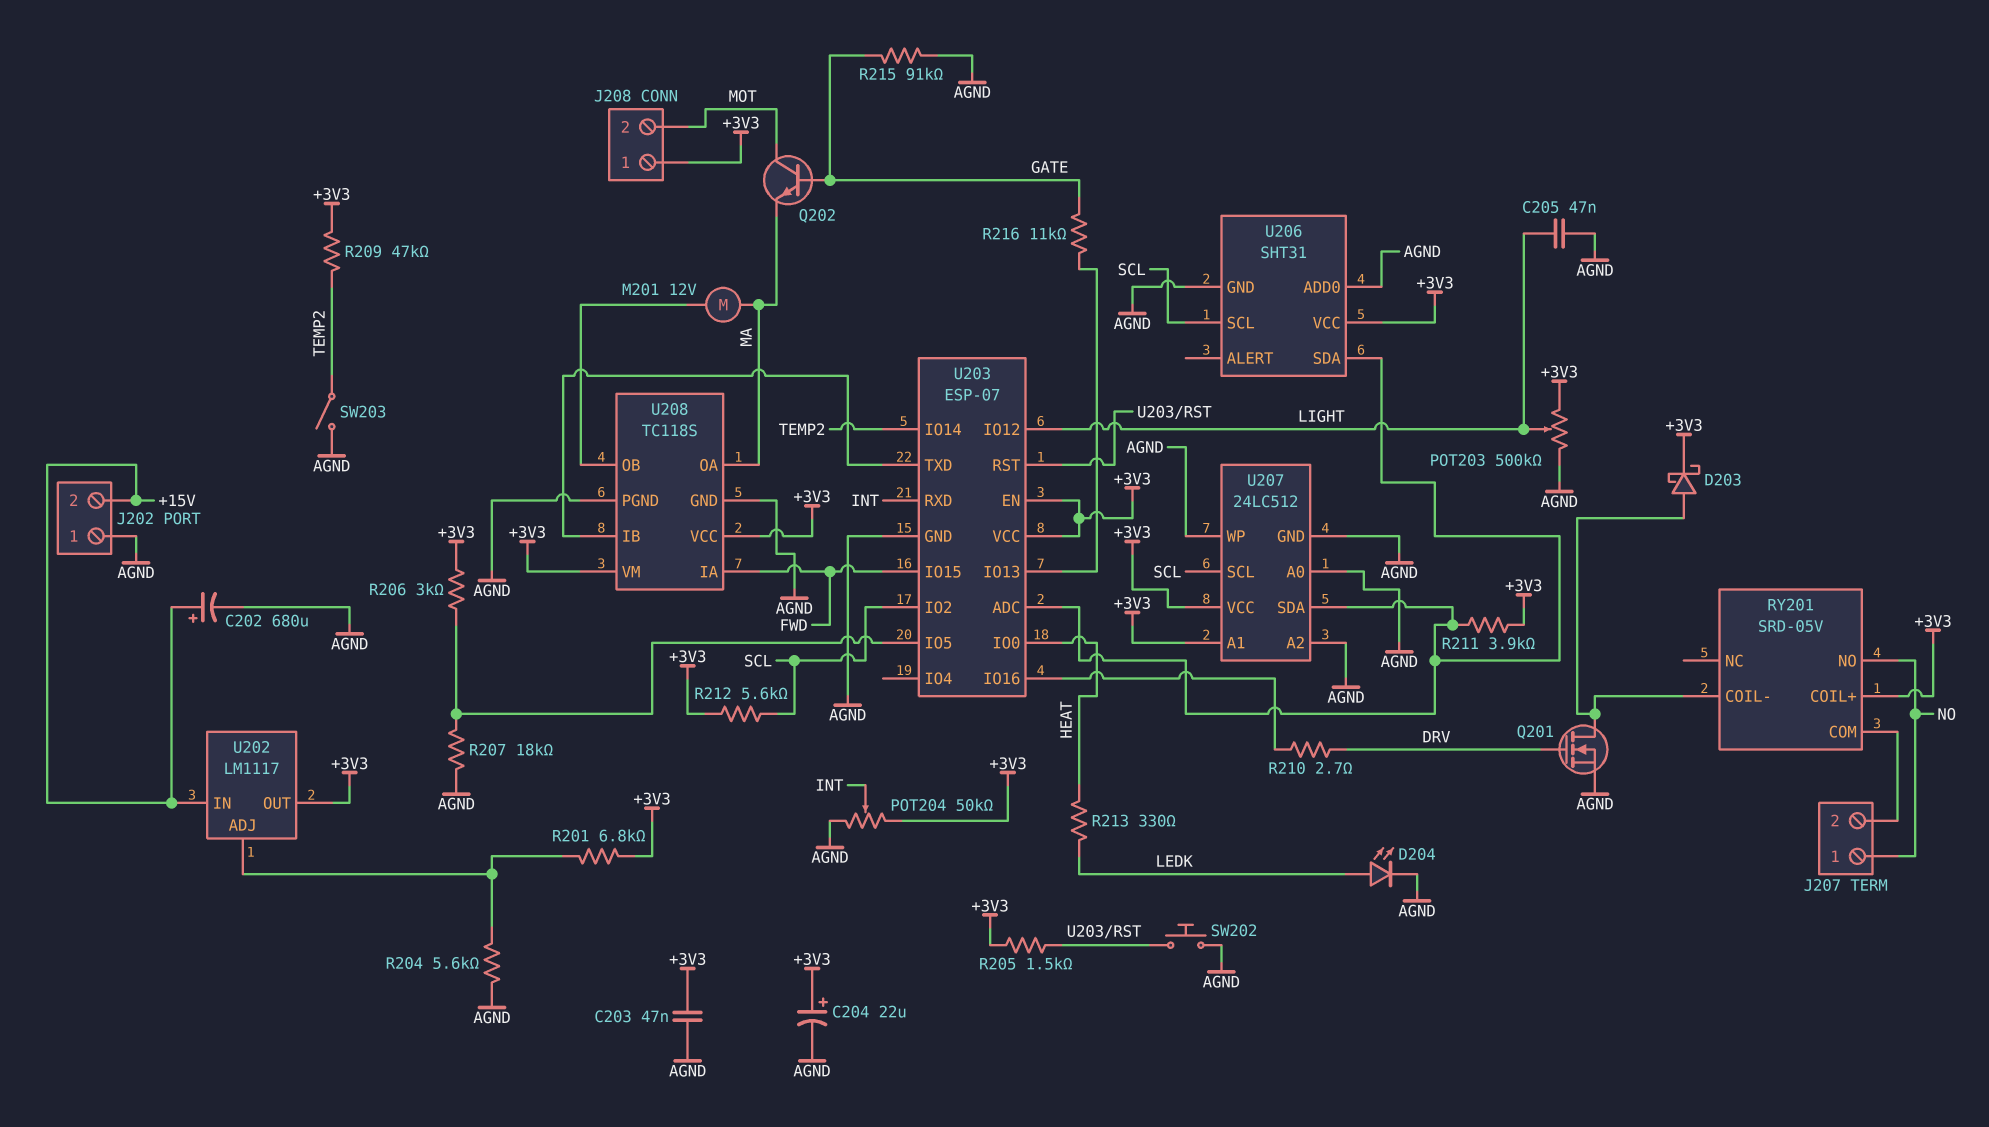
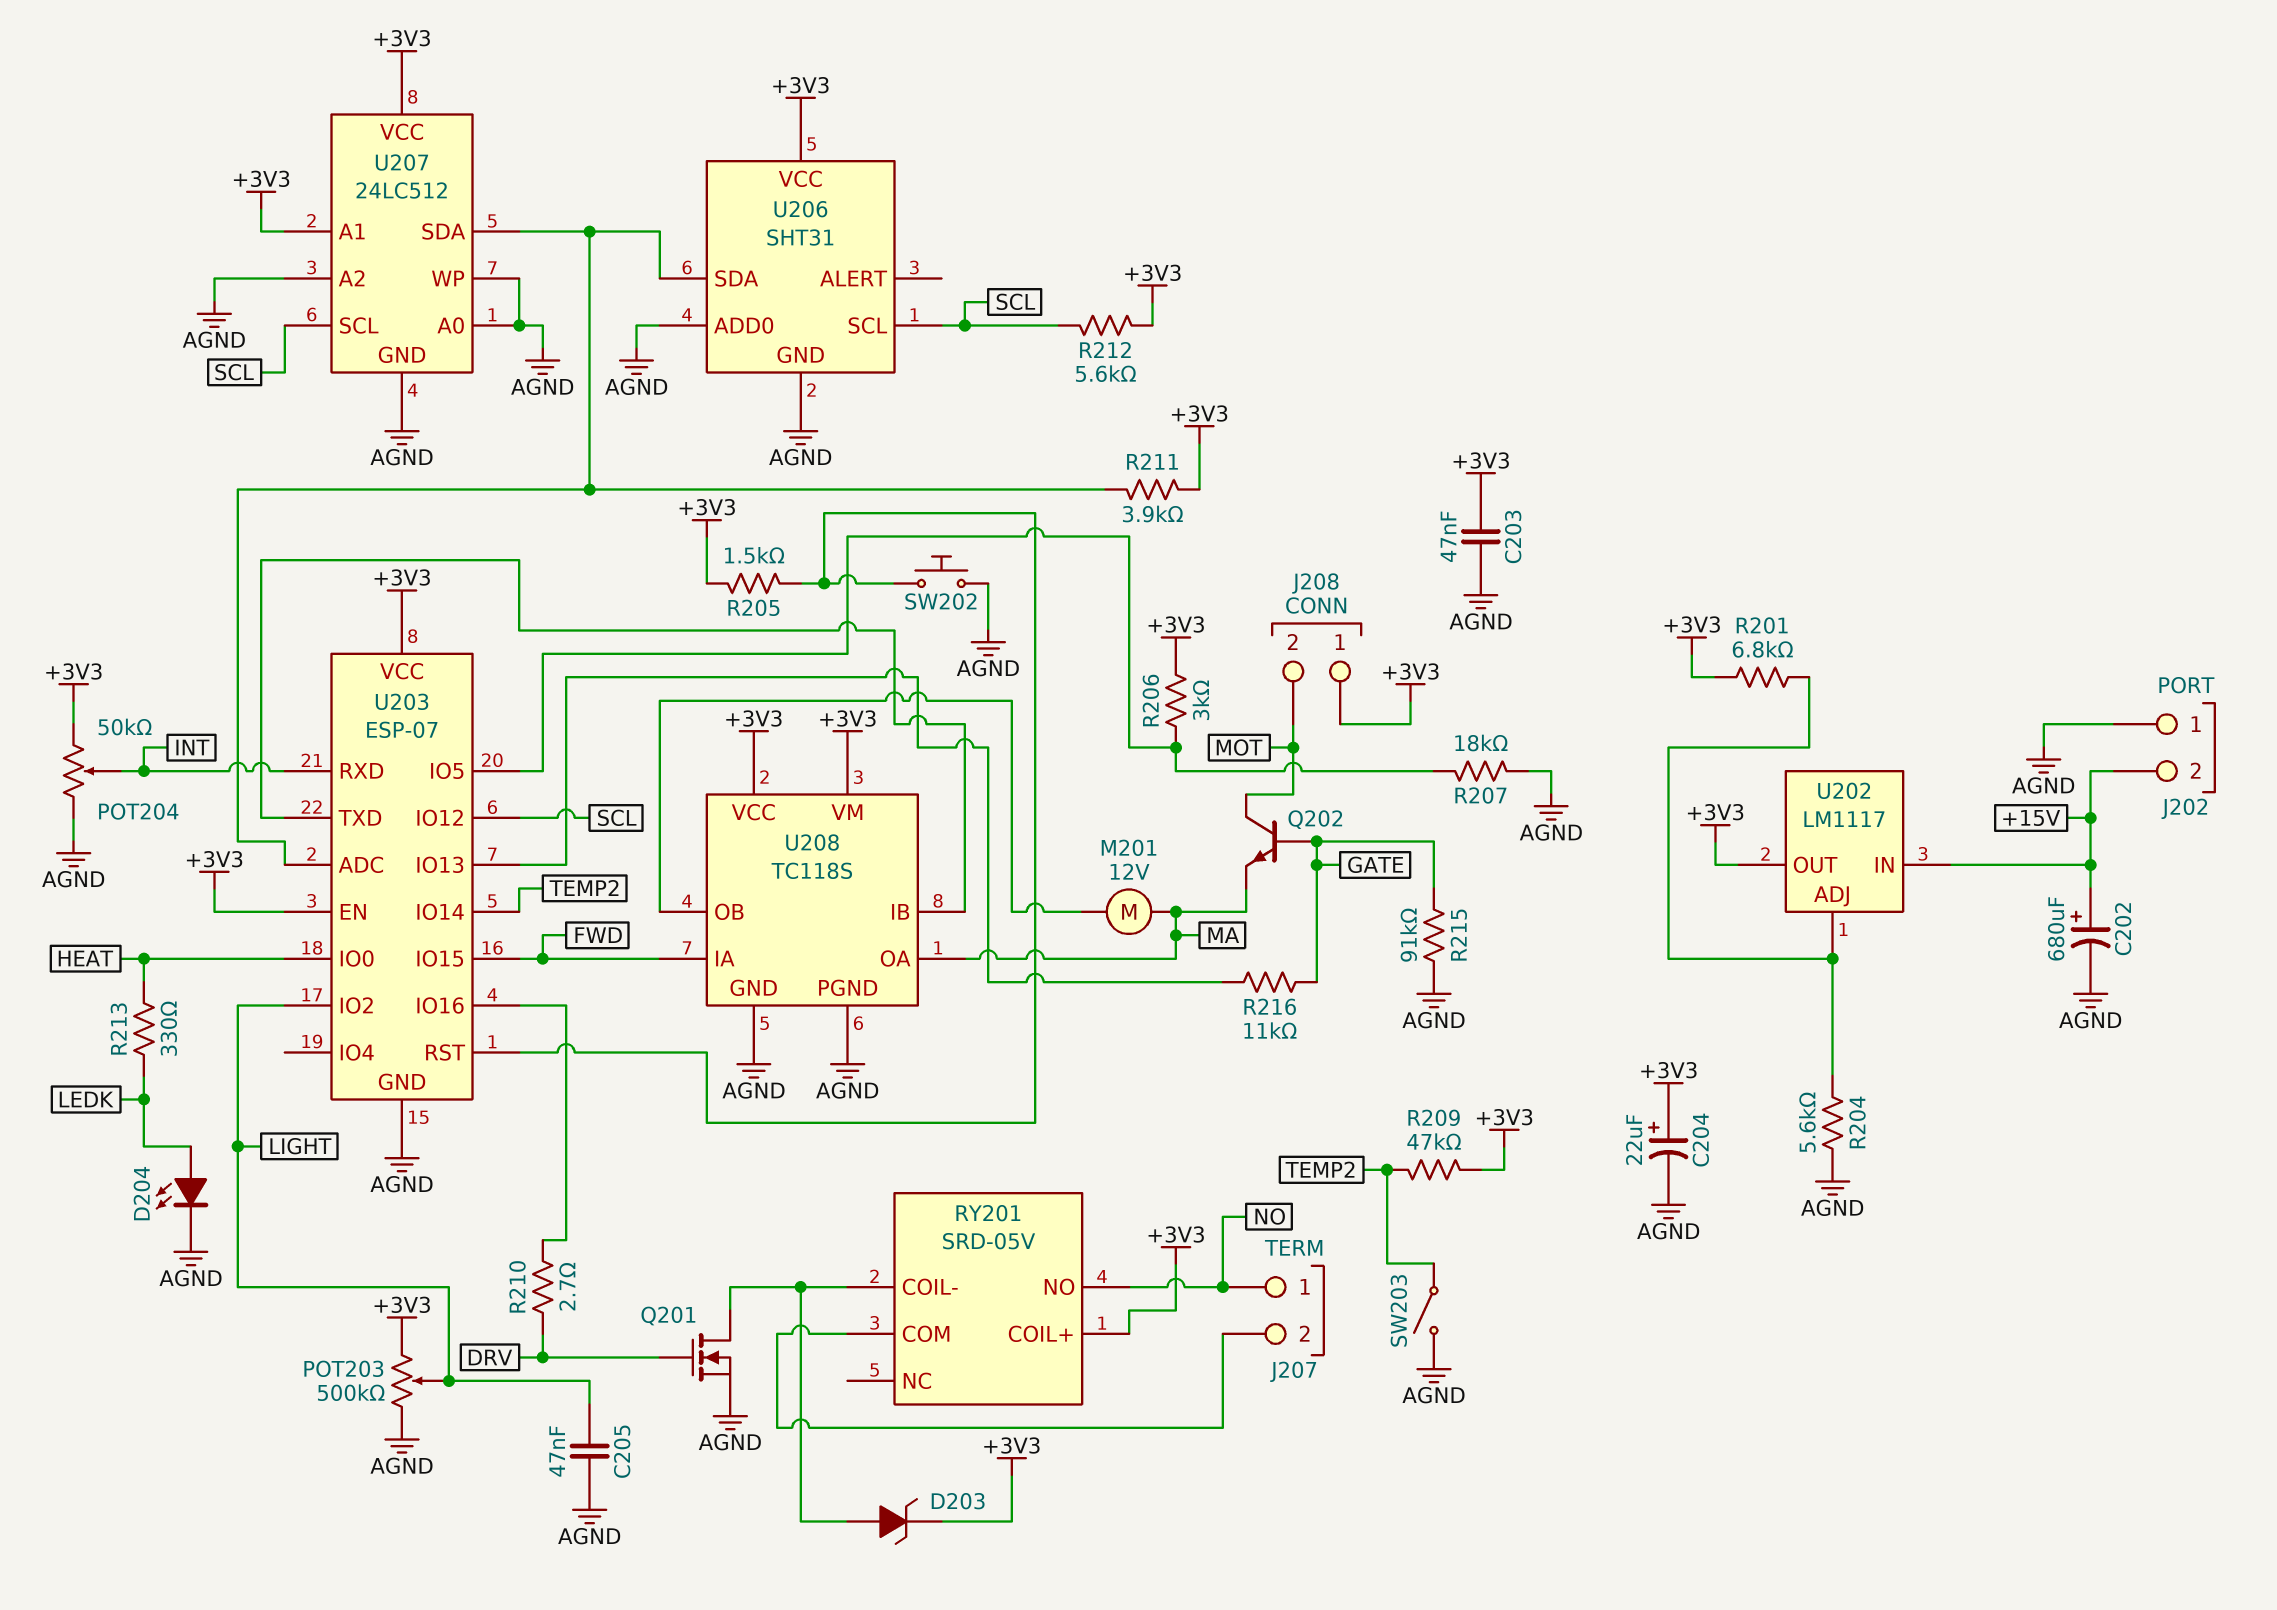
D203: schottky (A RY201/COIL-, K +3V3) -> zener (A RY201/COIL-, K +3V3)
U203 pin IO2: SCL -> LIGHT
U203 pin IO12: LIGHT -> SCL

